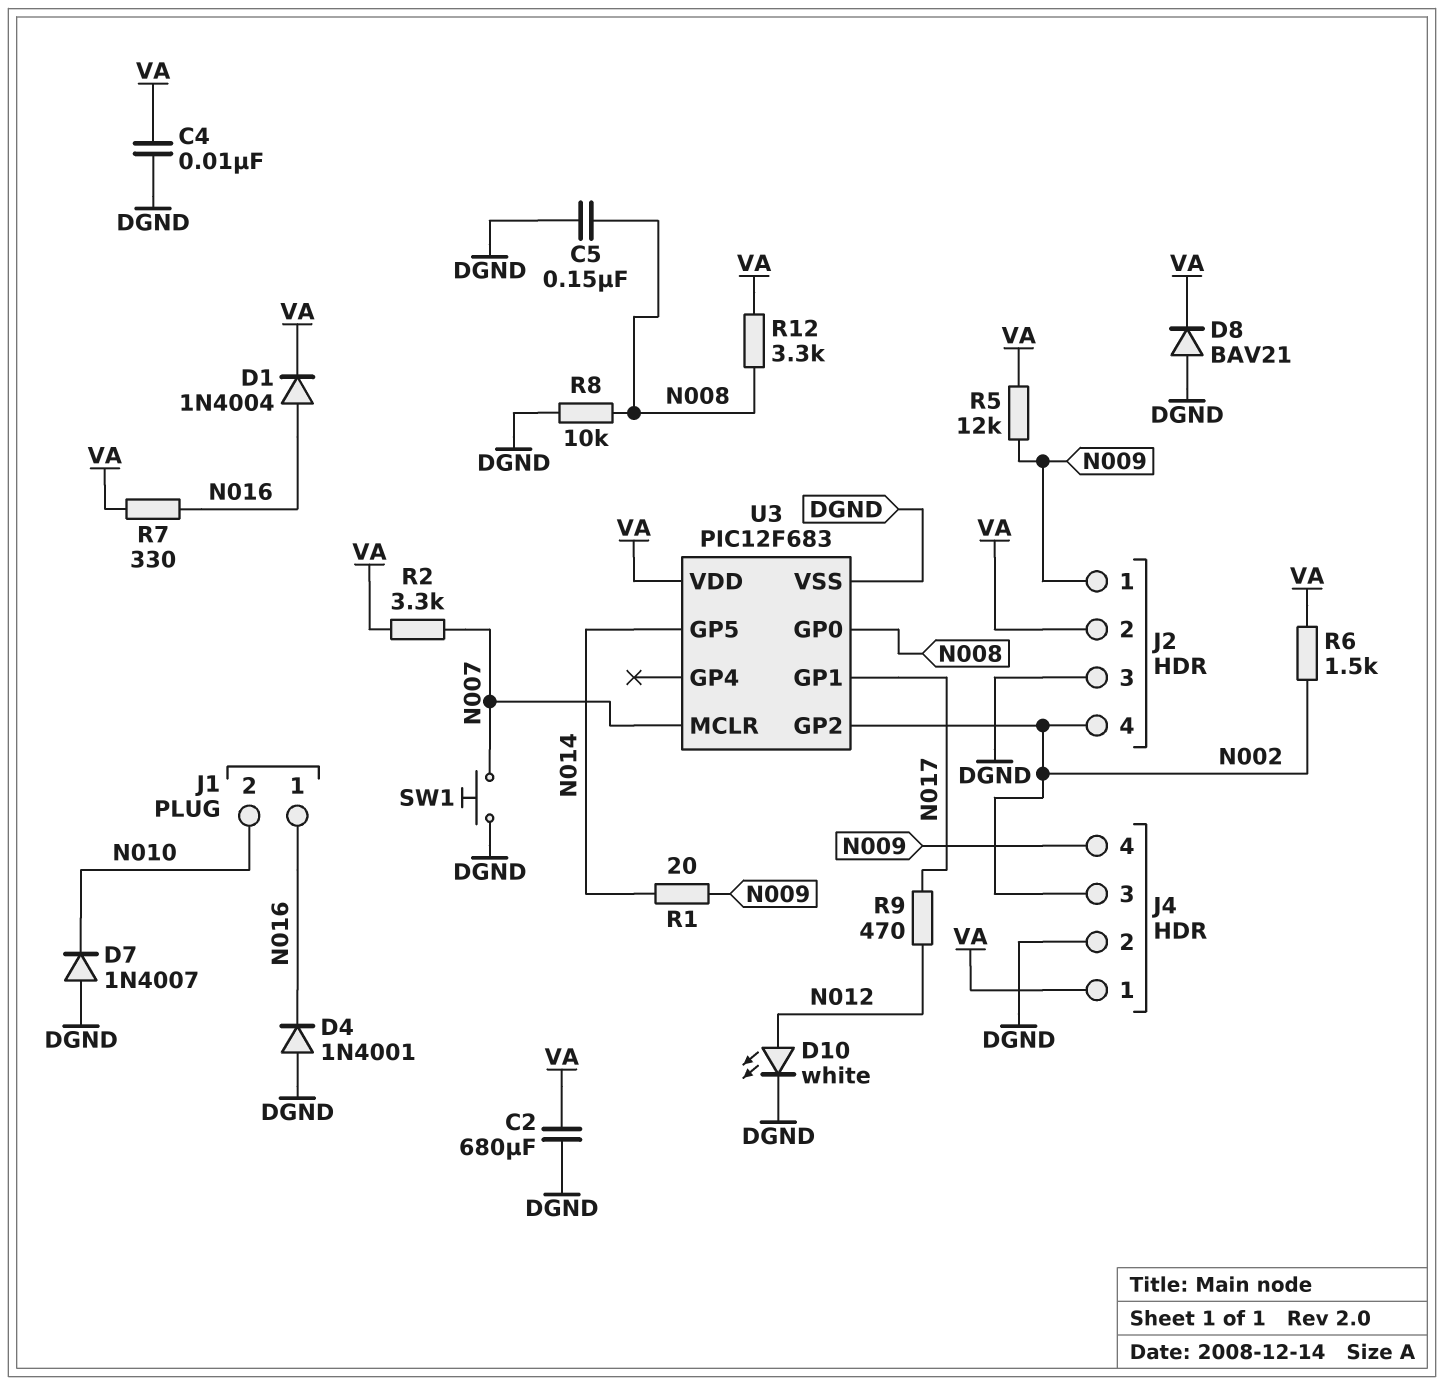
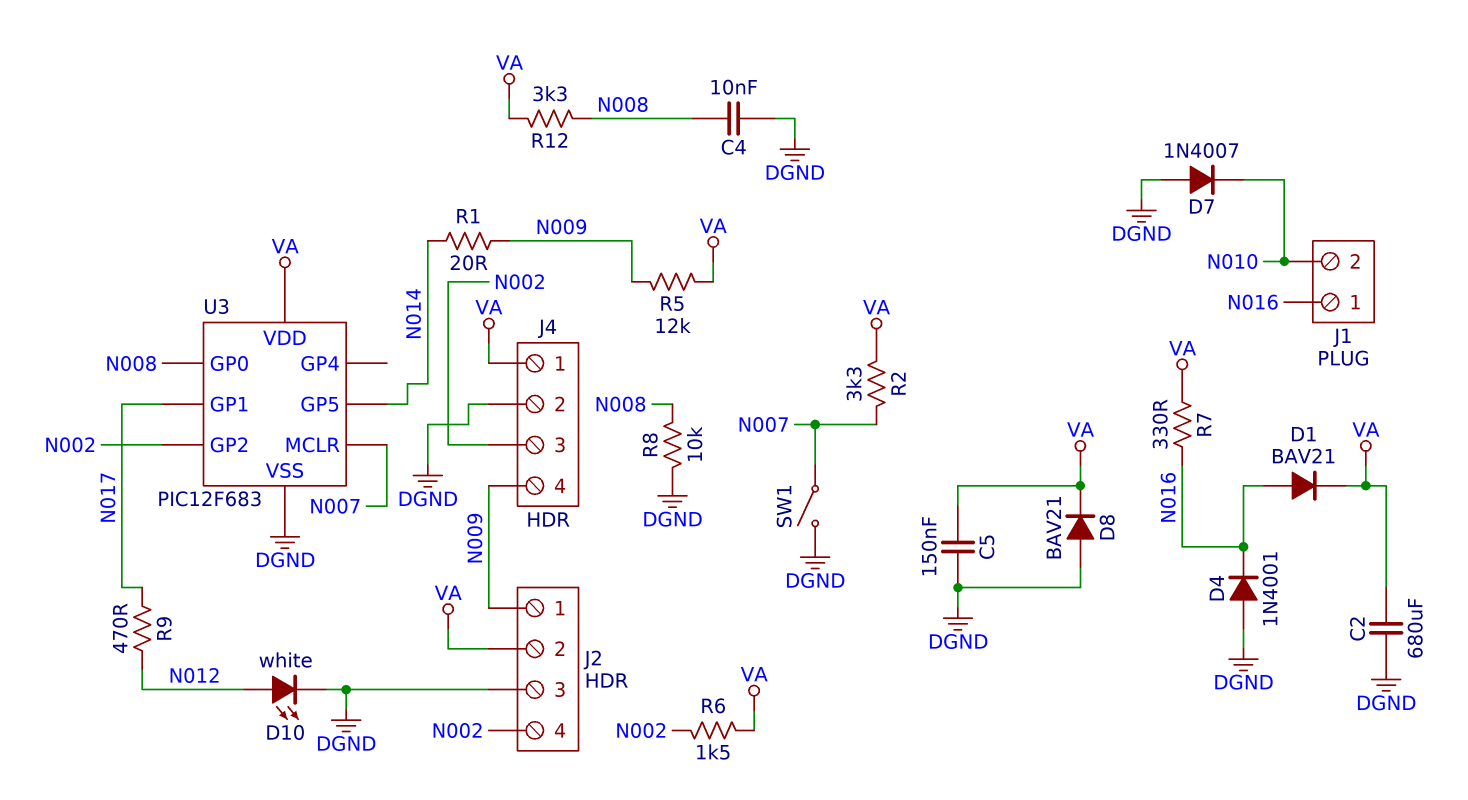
C4: 10nF (DGND, VA) -> 10nF (DGND, N008)
C5: 150nF (DGND, N008) -> 150nF (DGND, VA)
D1: diode 1N4004 (A N016, K VA) -> diode BAV21 (A N016, K VA)
SW1: button (DGND, N007) -> switch (DGND, N007)

